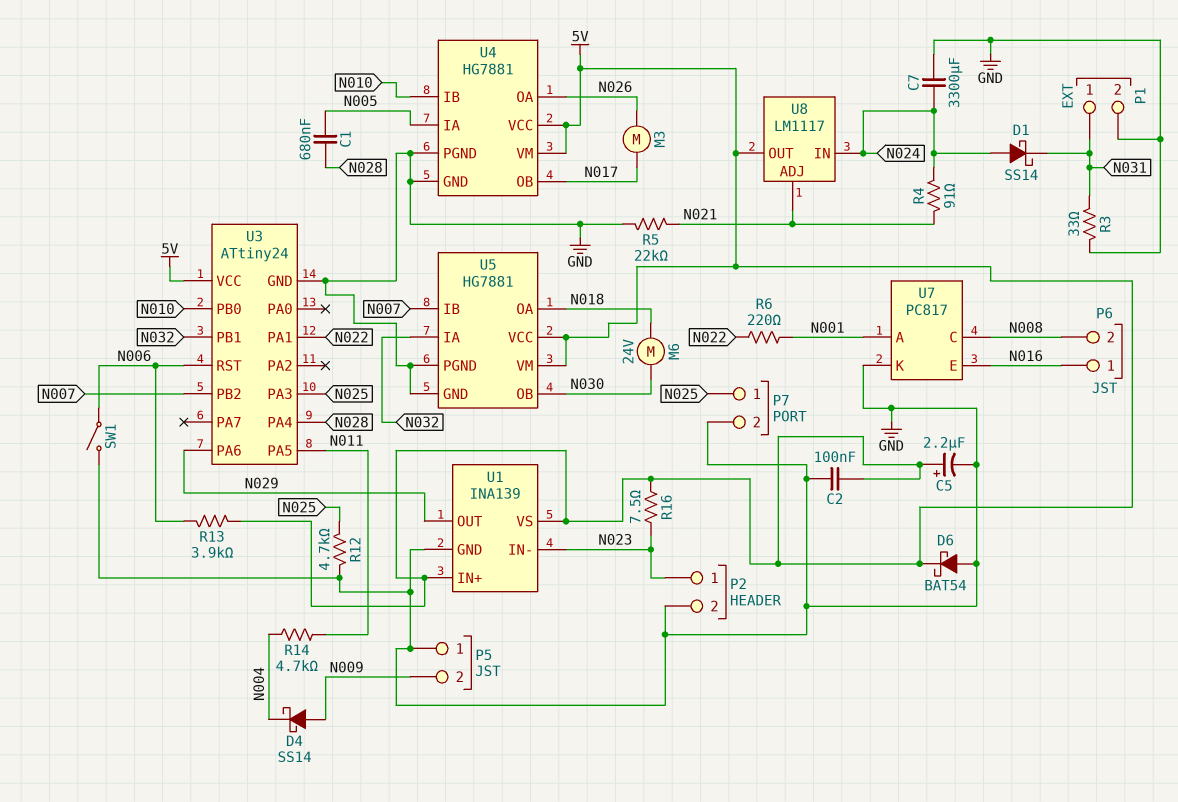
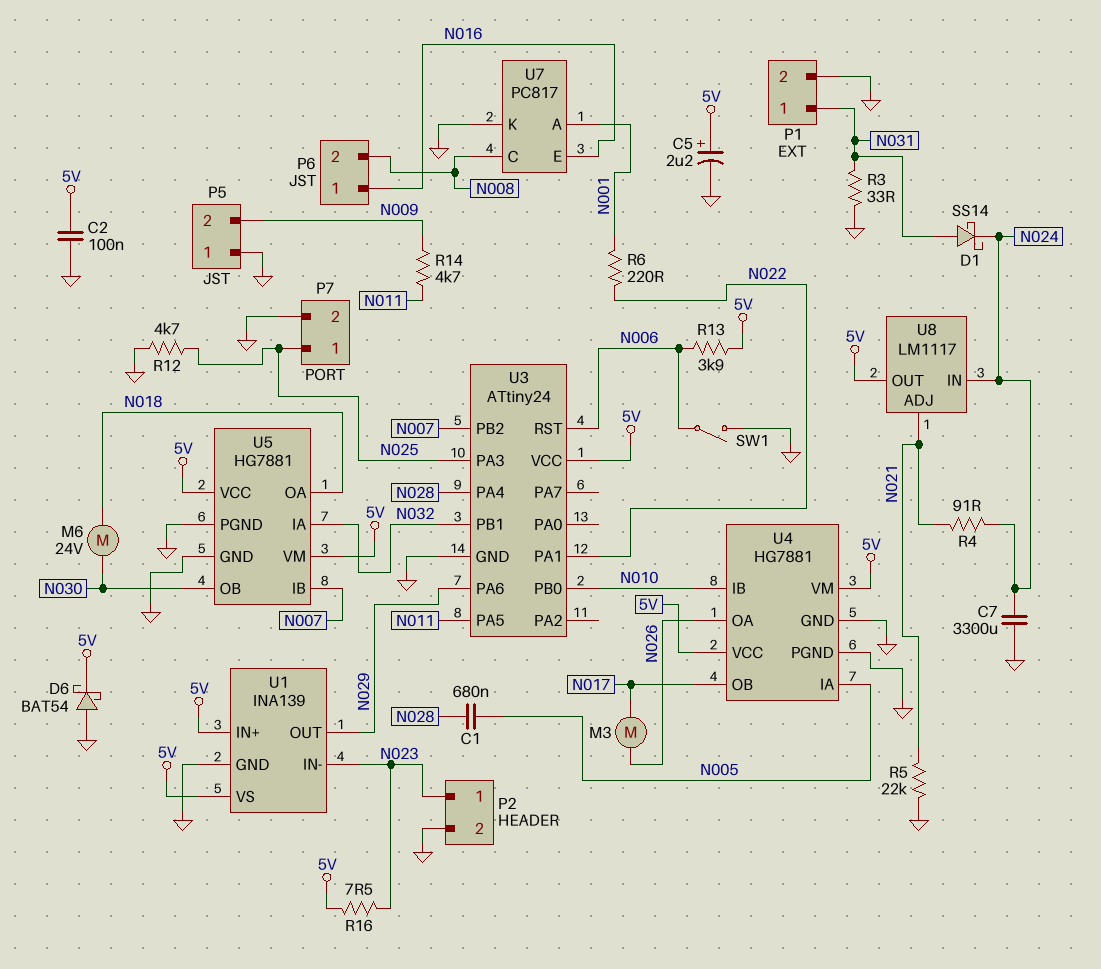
D1: schottky SS14 (A N024, K N031) -> schottky SS14 (A N031, K N024)
D4: schottky SS14 (A N009, K N004) -> none
R14: 4.7k (N004, N011) -> 4.7k (N009, N011)

